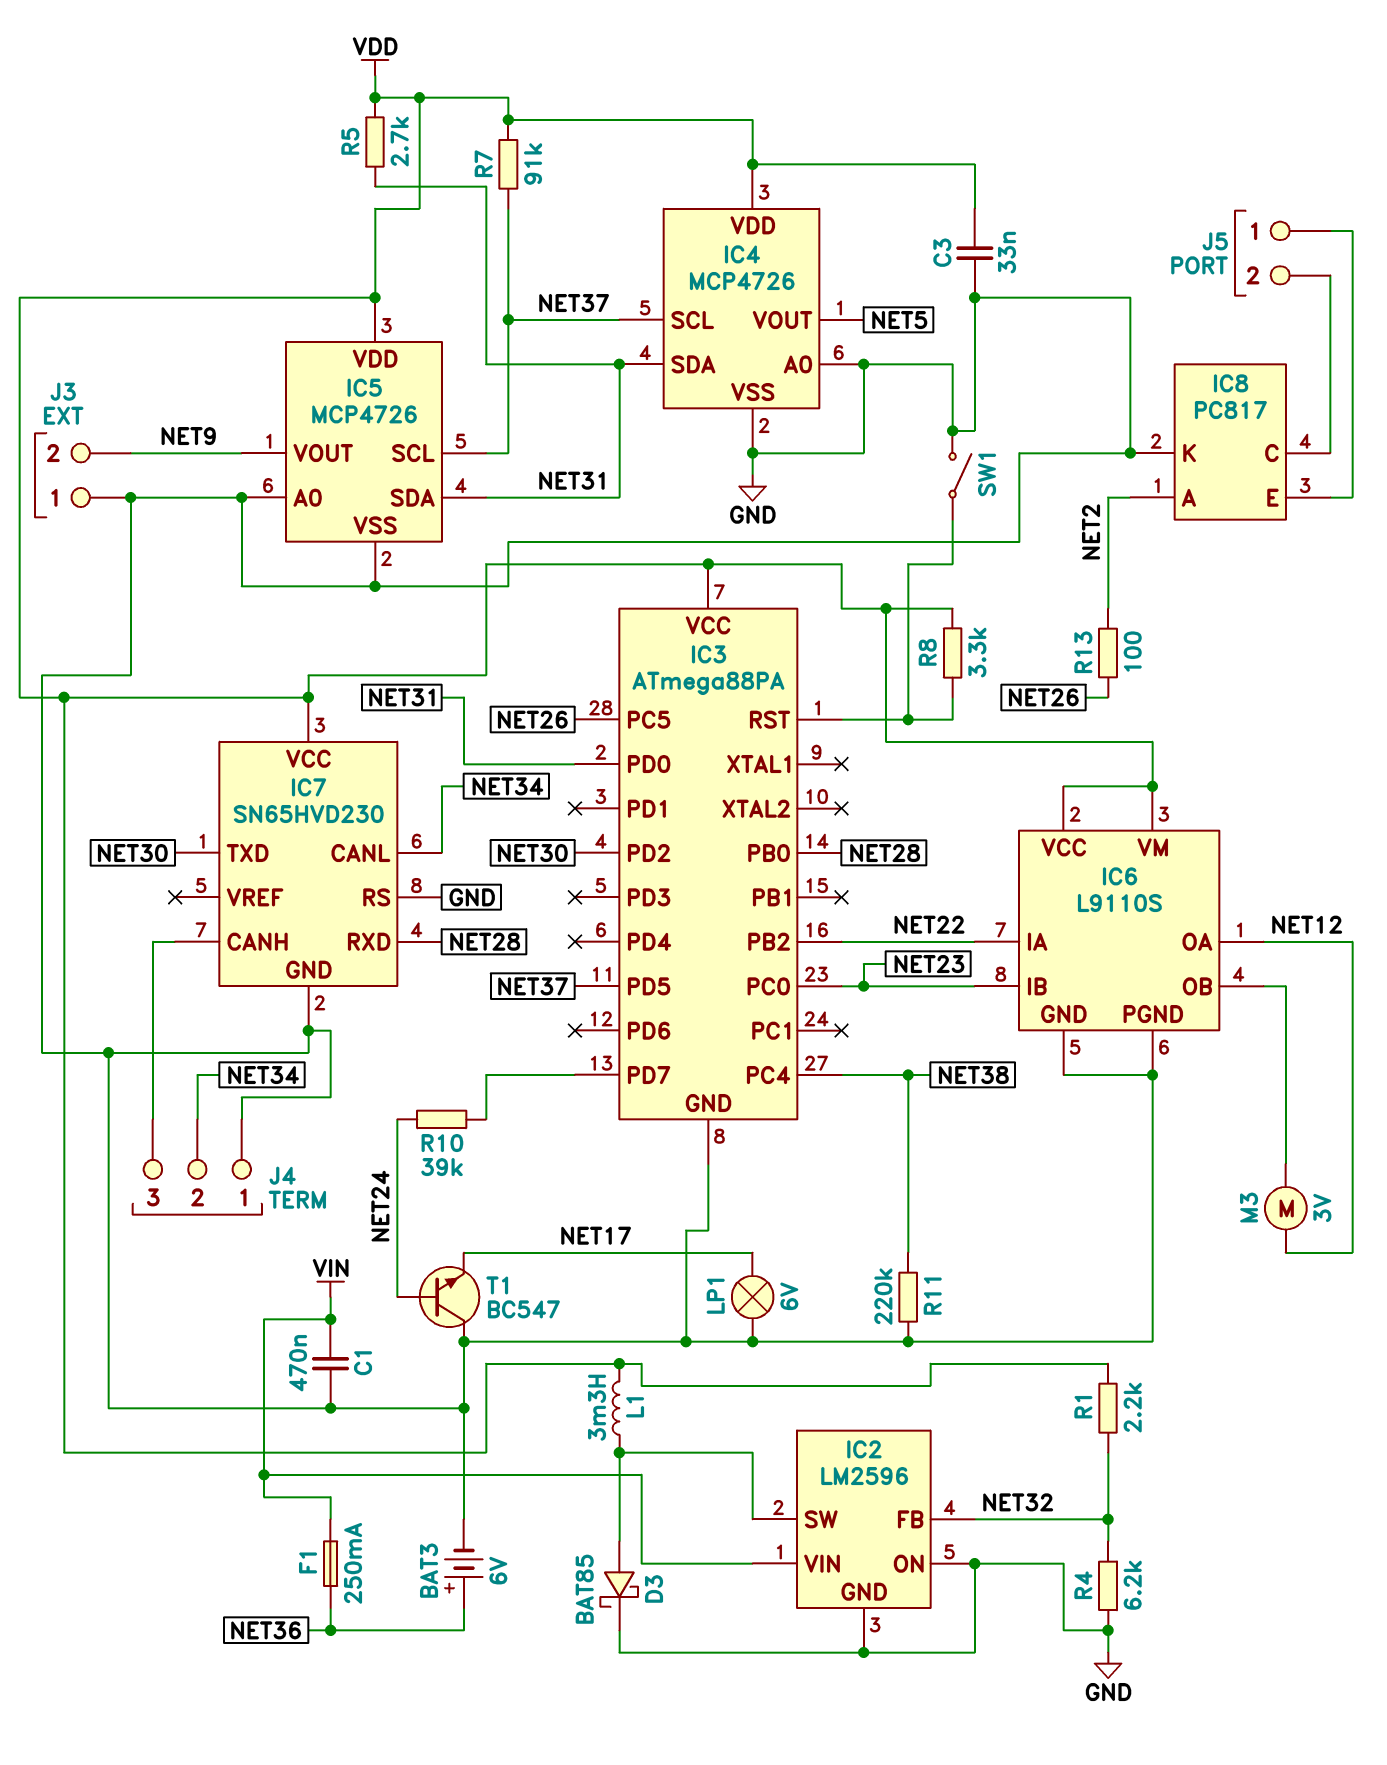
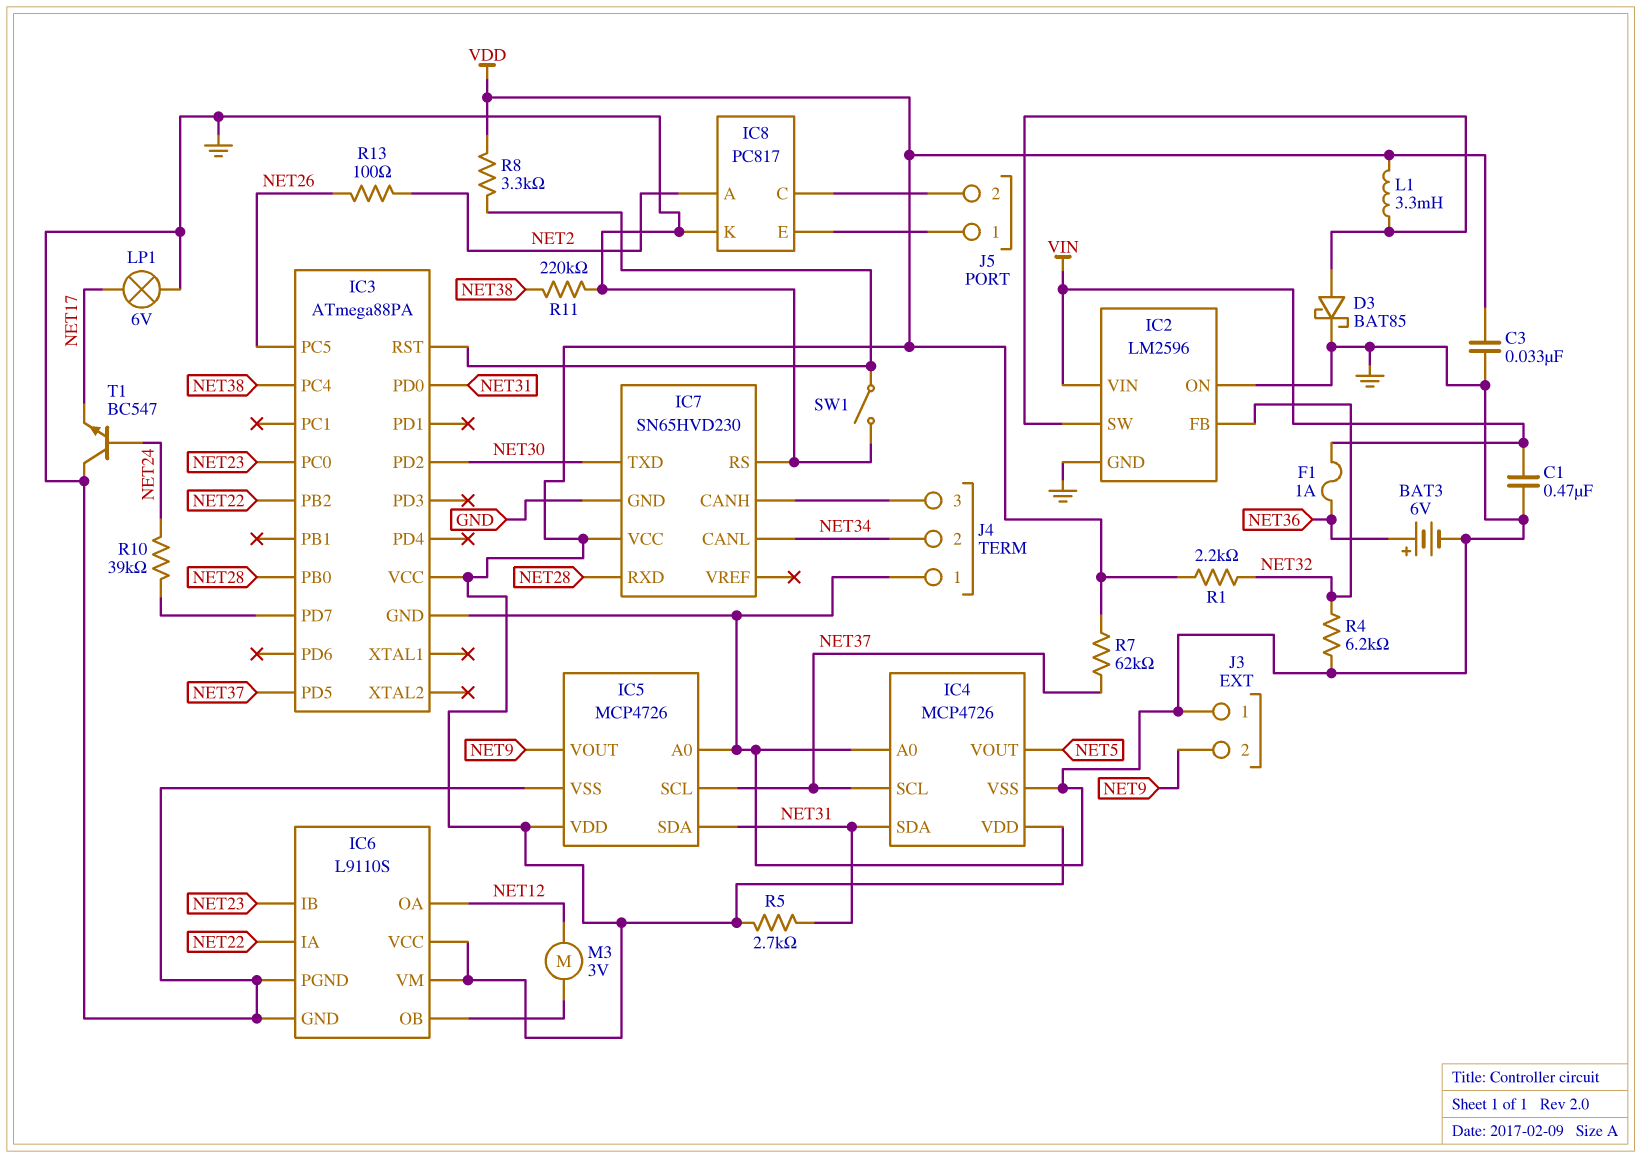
F1: 250mA (NET36, VIN) -> 1A (NET36, VIN)
R7: 91k (NET37, VDD) -> 62k (NET37, VDD)

